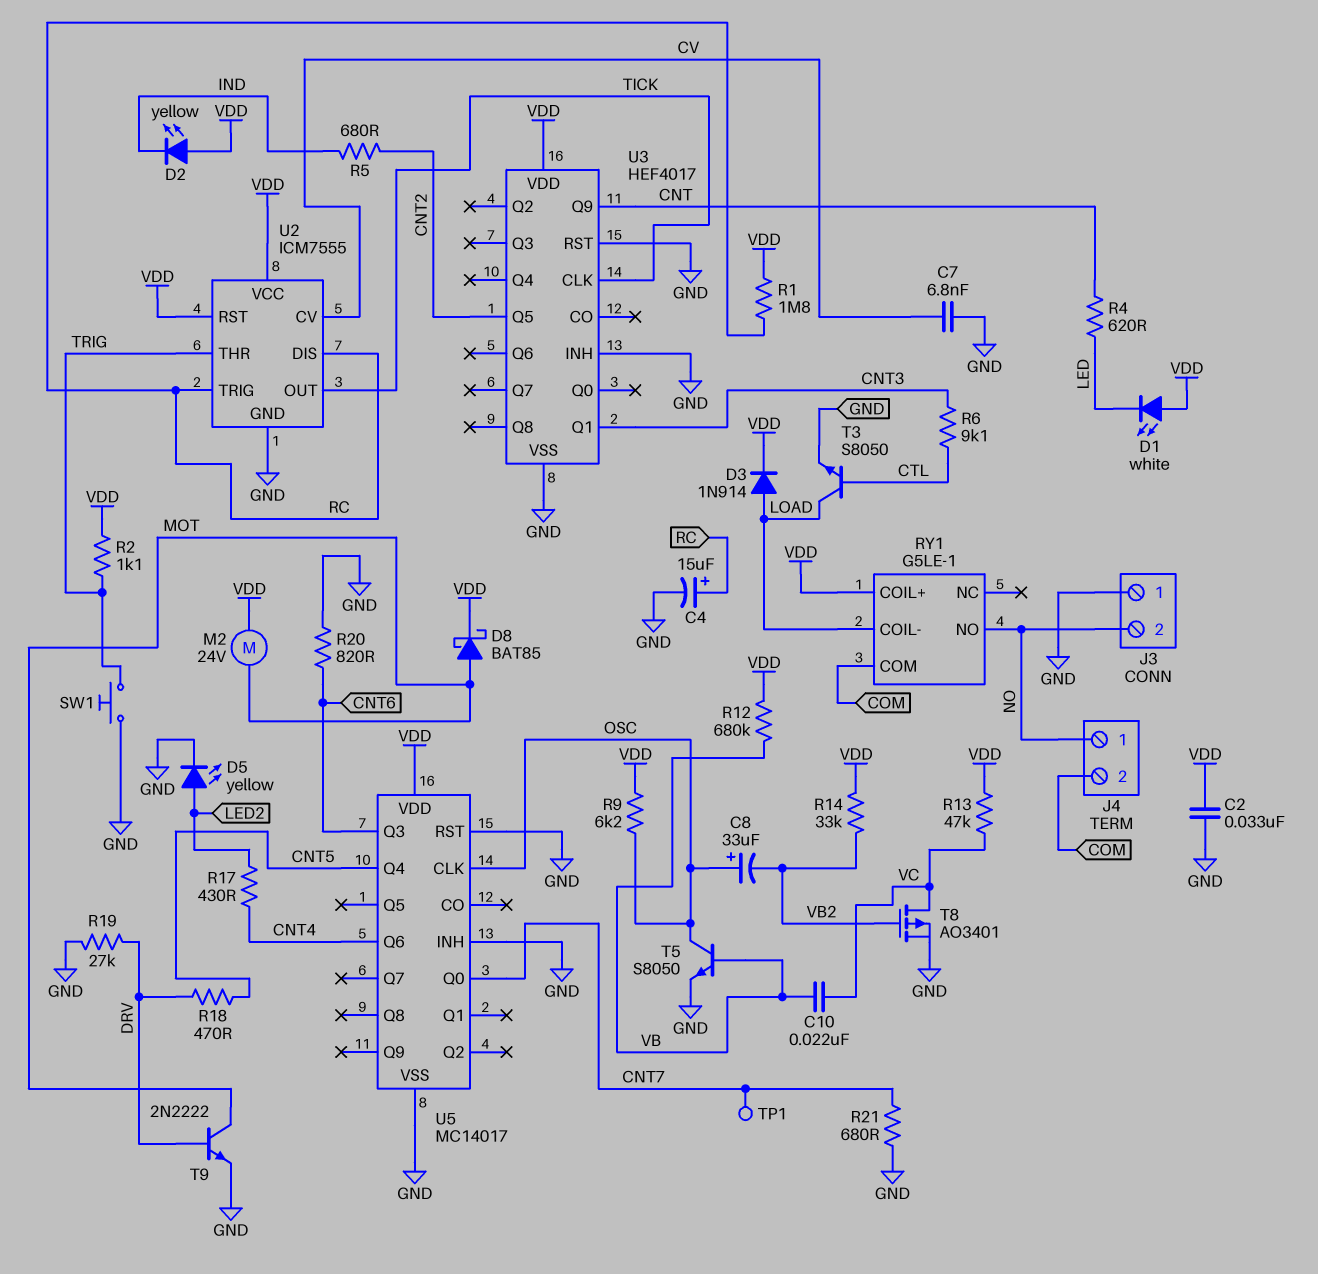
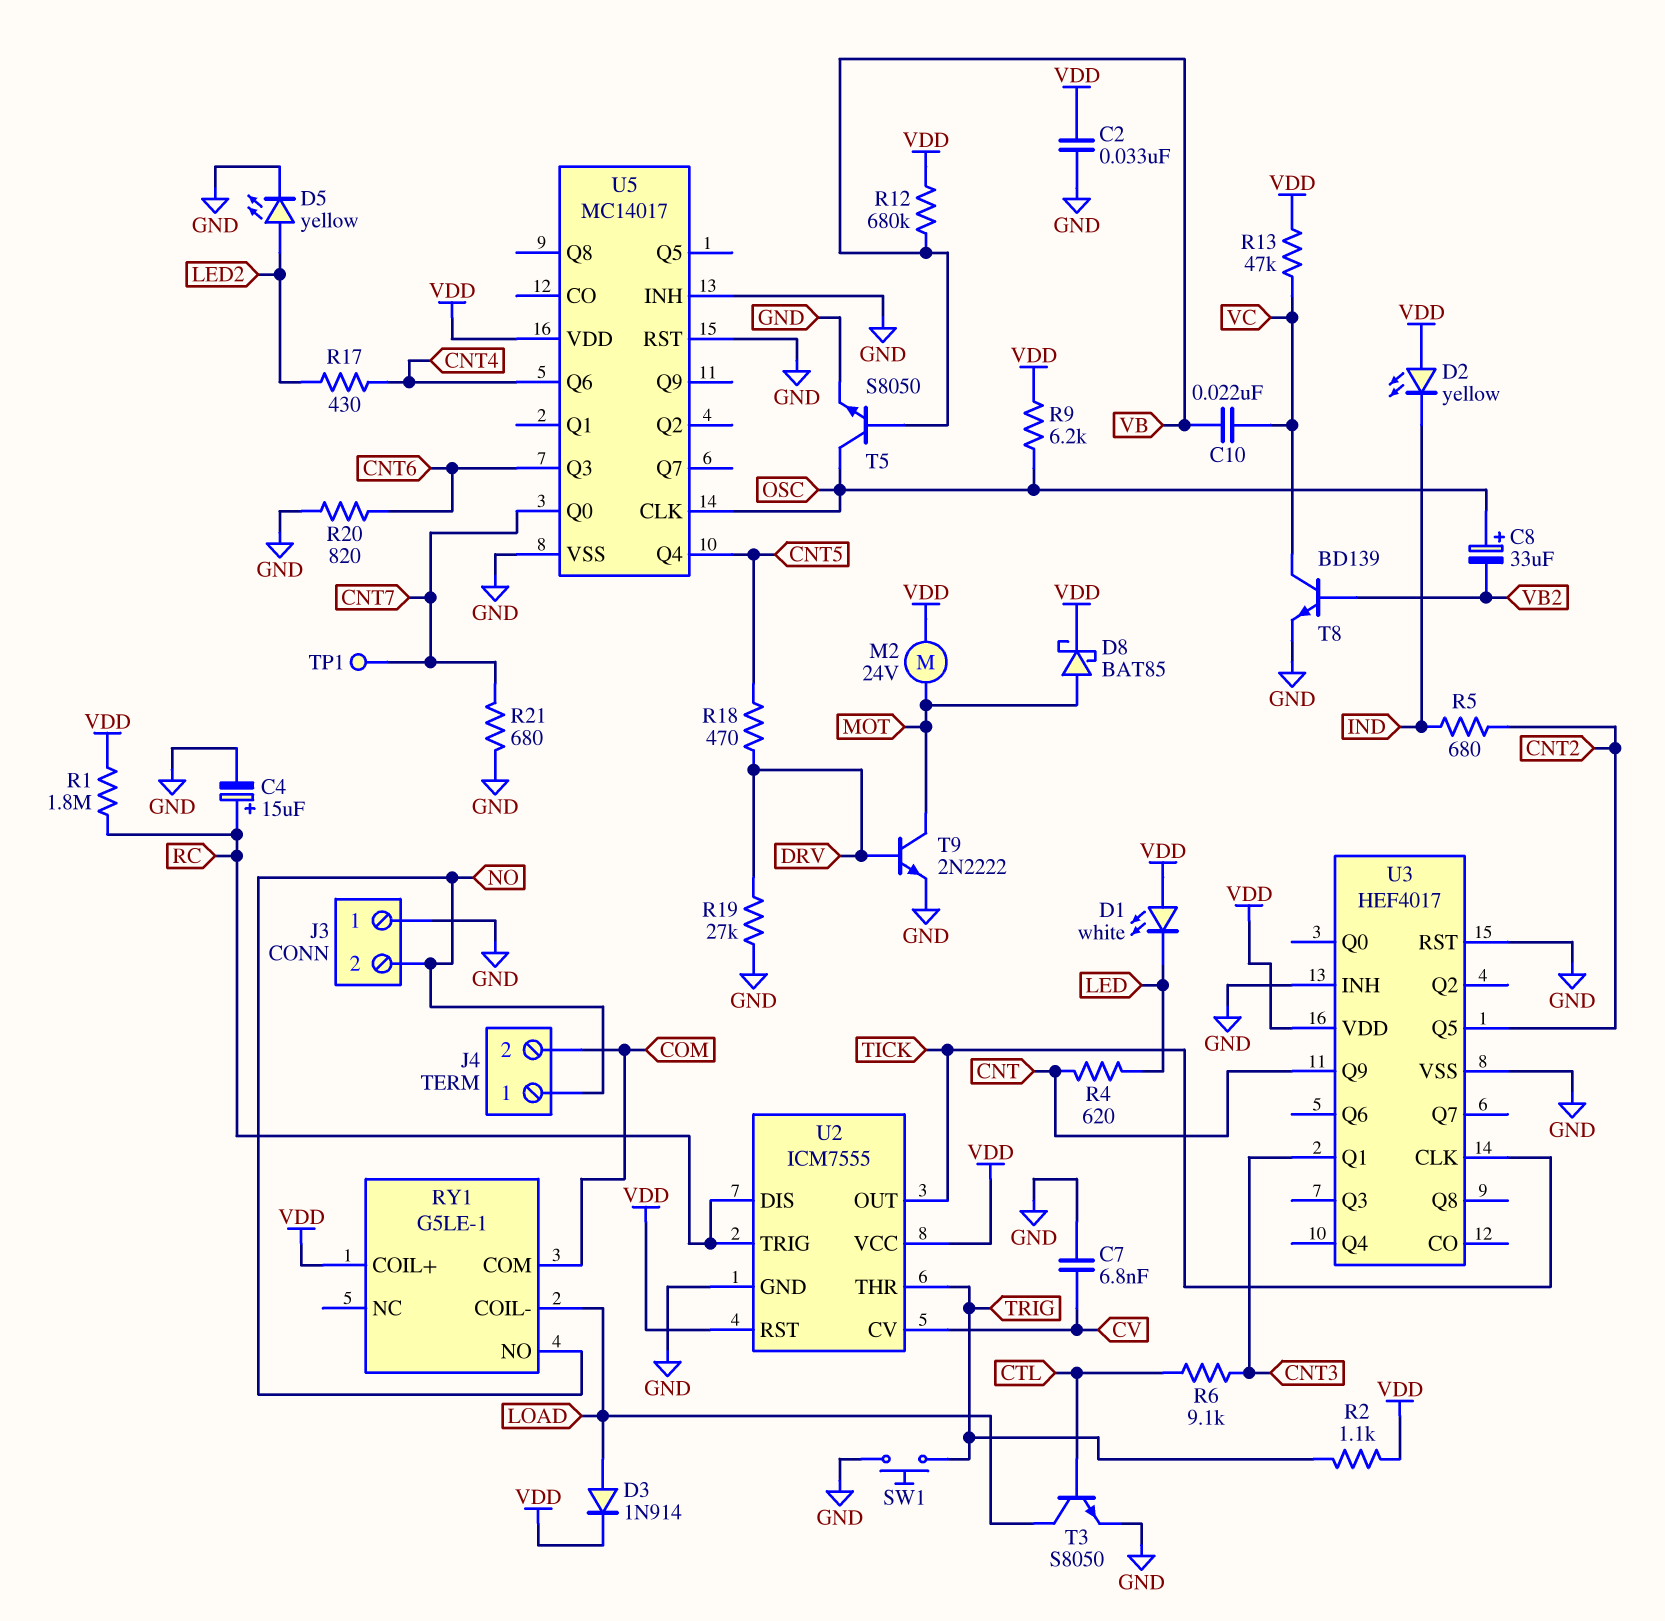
R14: 33k (VB2, VDD) -> none
T8: PMOS AO3401 (G VB2, D VC, S GND) -> NPN BD139 (B VB2, C VC, E GND)

